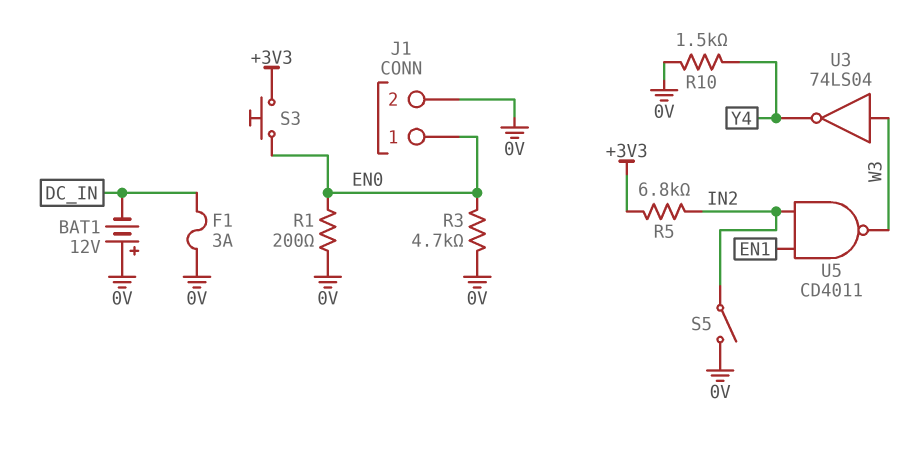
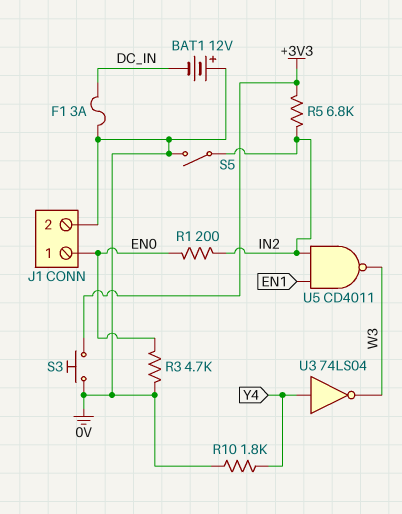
R1: 200 (0V, EN0) -> 200 (EN0, IN2)
R10: 1.5k (0V, Y4) -> 1.8k (0V, Y4)
S3: button (+3V3, EN0) -> button (+3V3, 0V)
U3: NOT 74LS04 (in W3, out Y4) -> NOT 74LS04 (in Y4, out W3)

